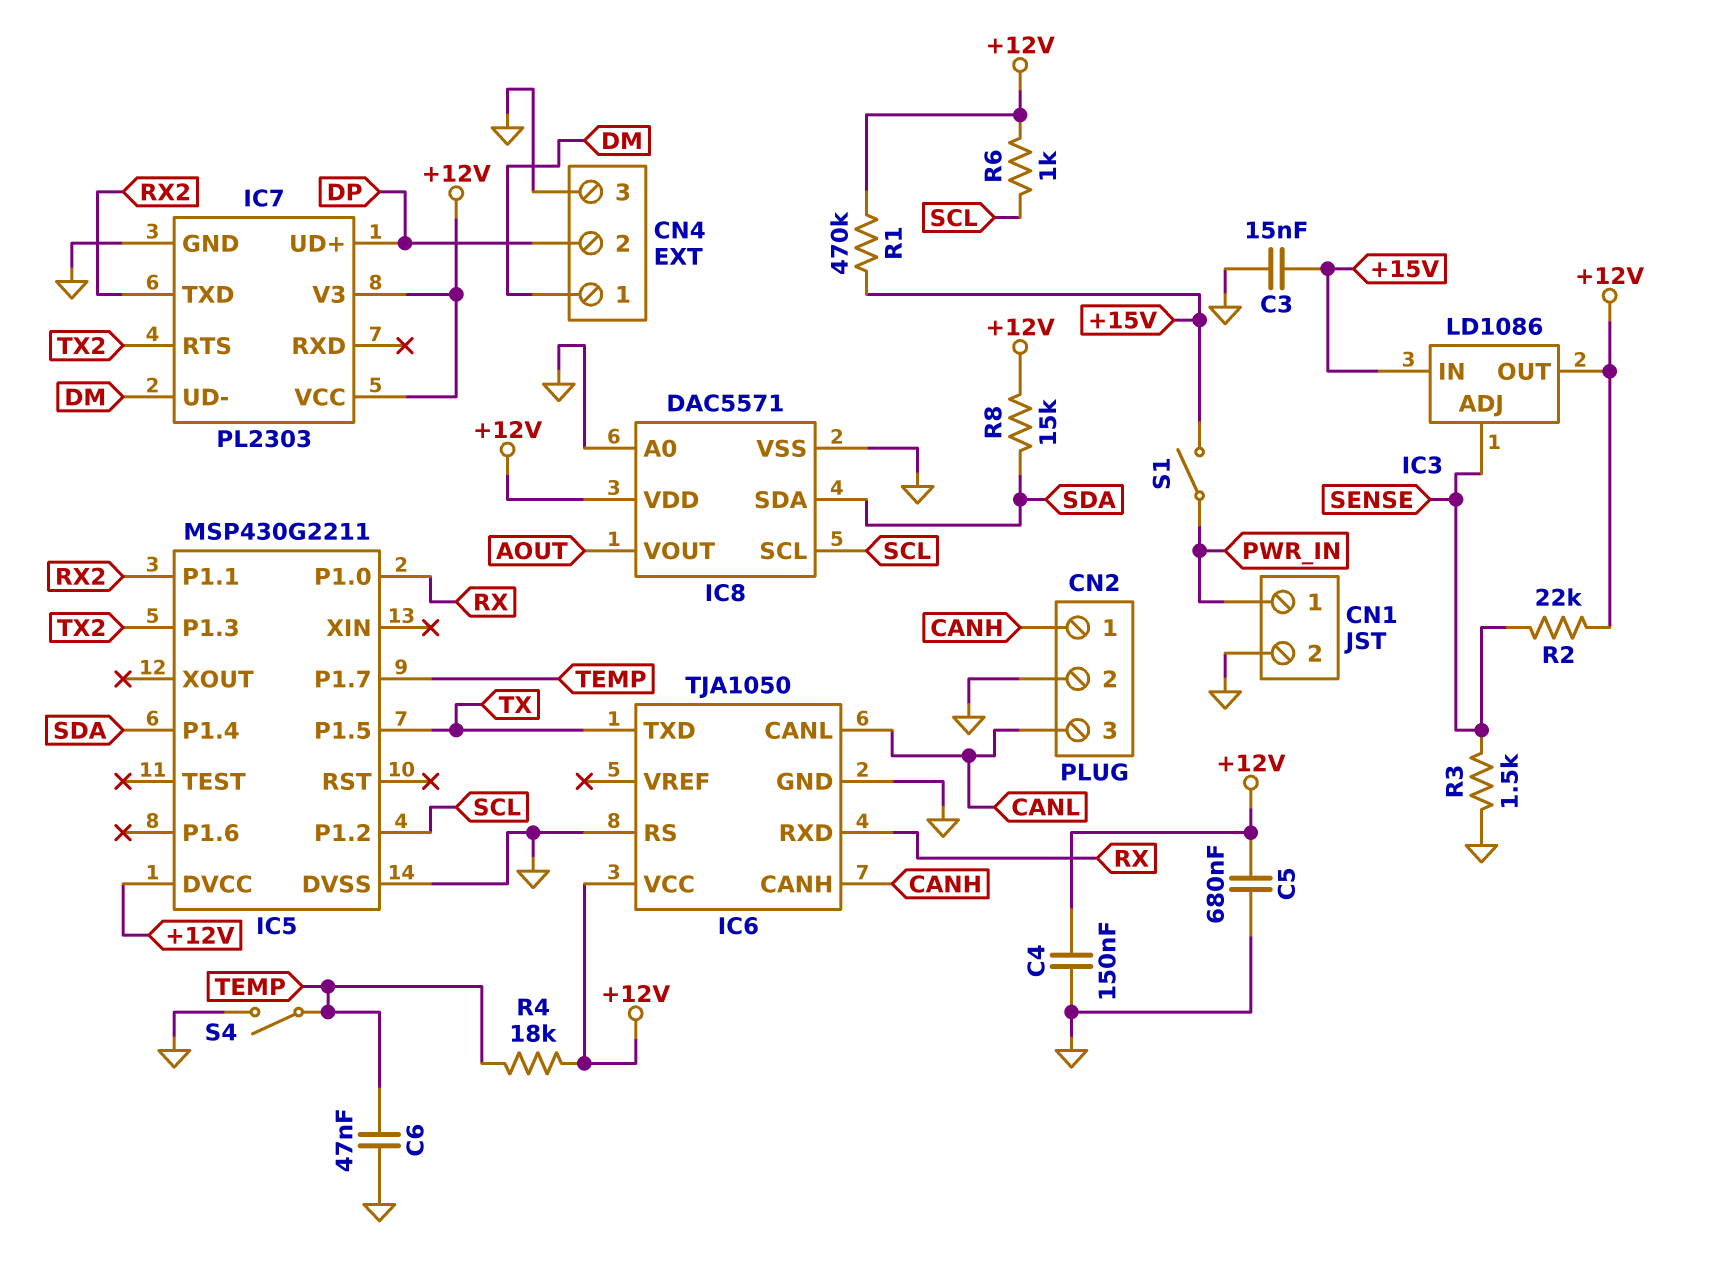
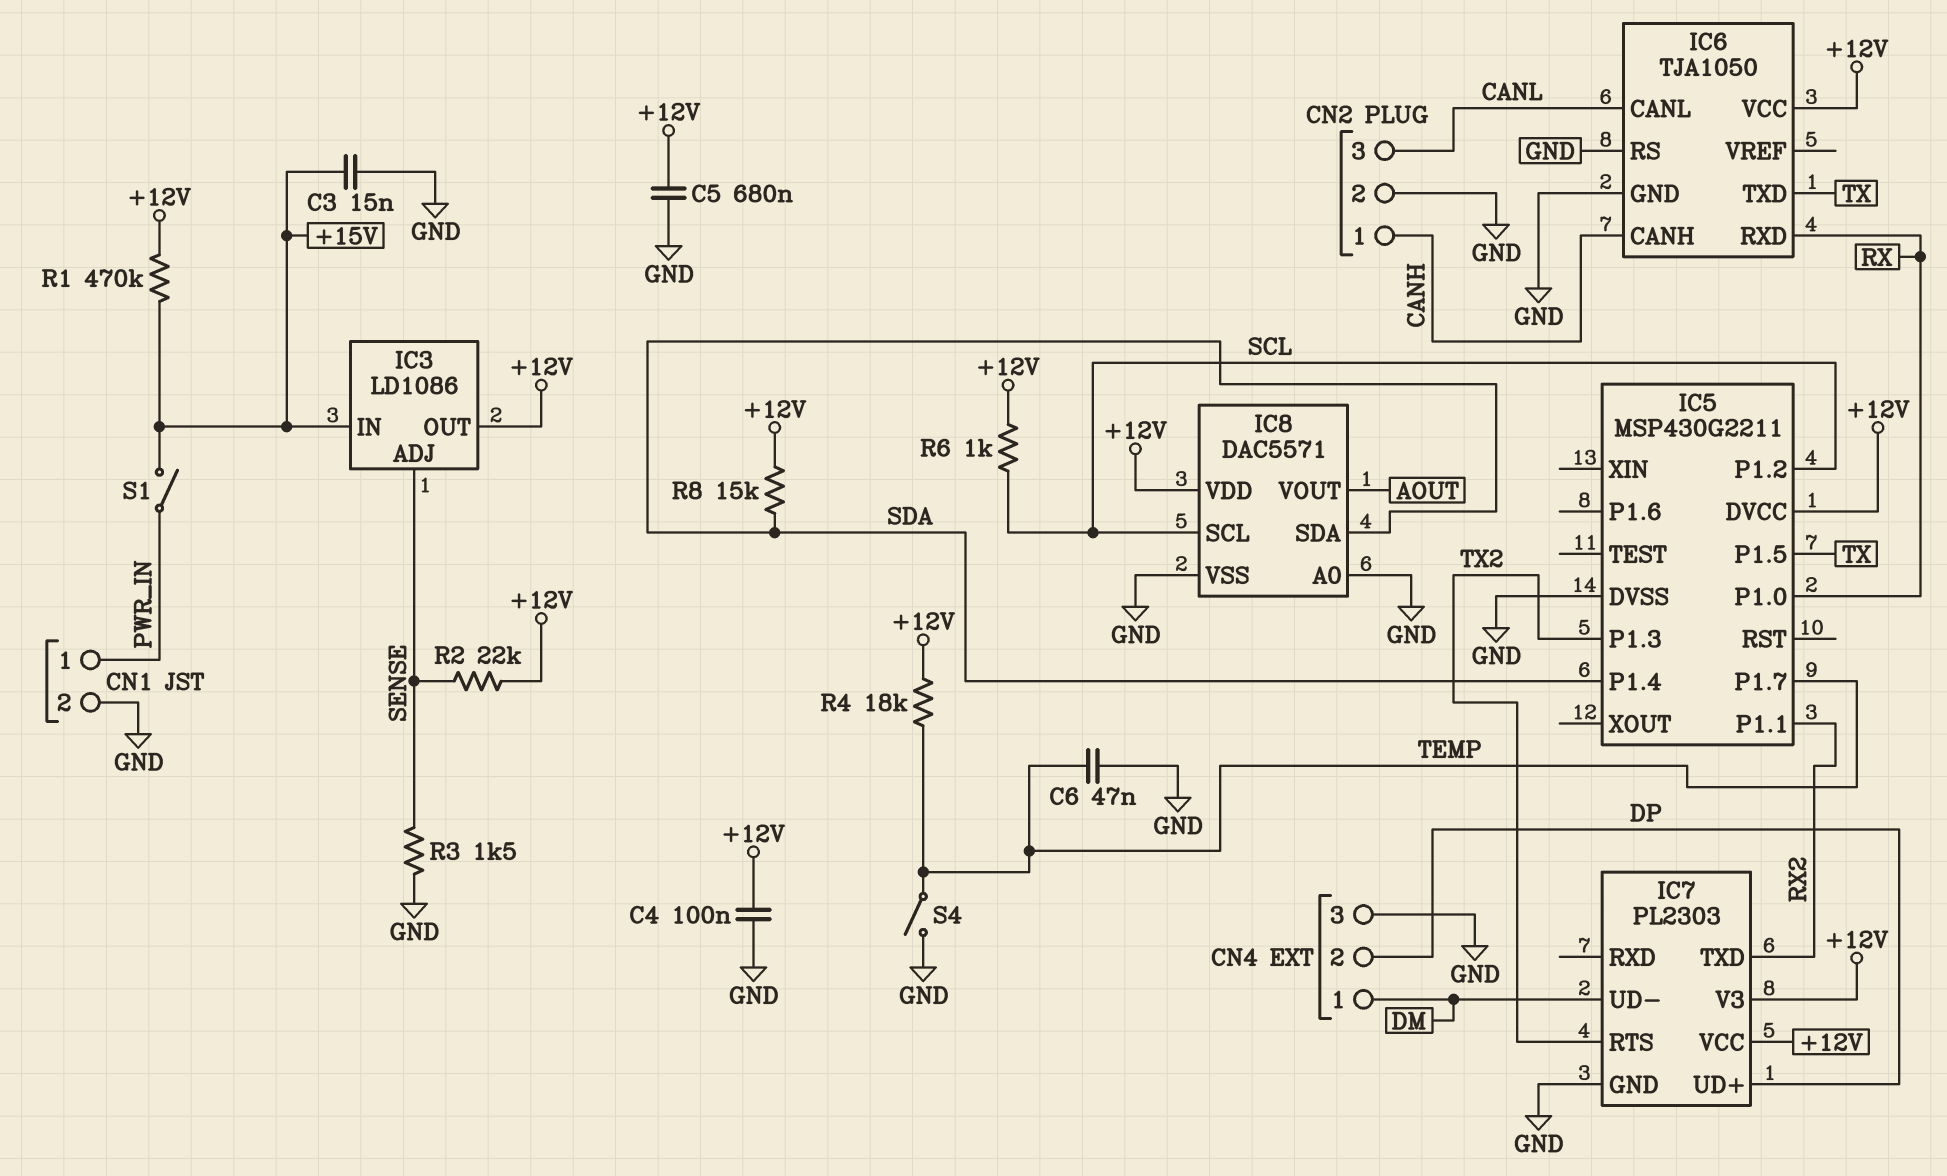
C4: 150nF (+12V, GND) -> 100nF (+12V, GND)

